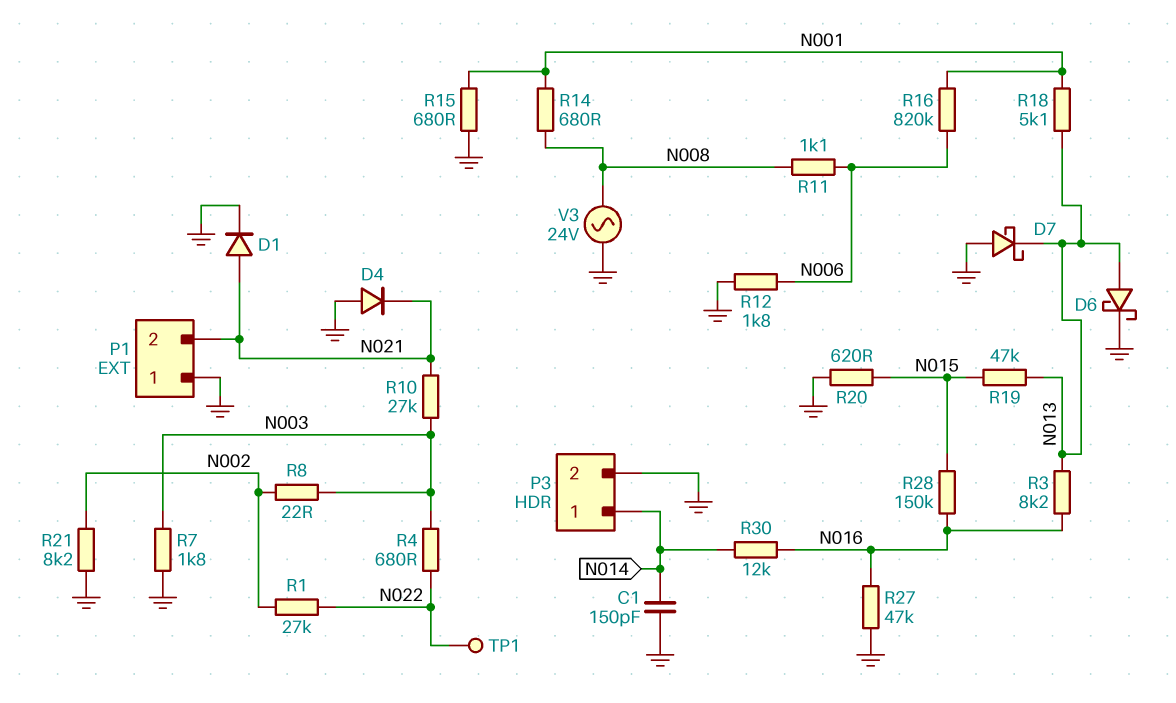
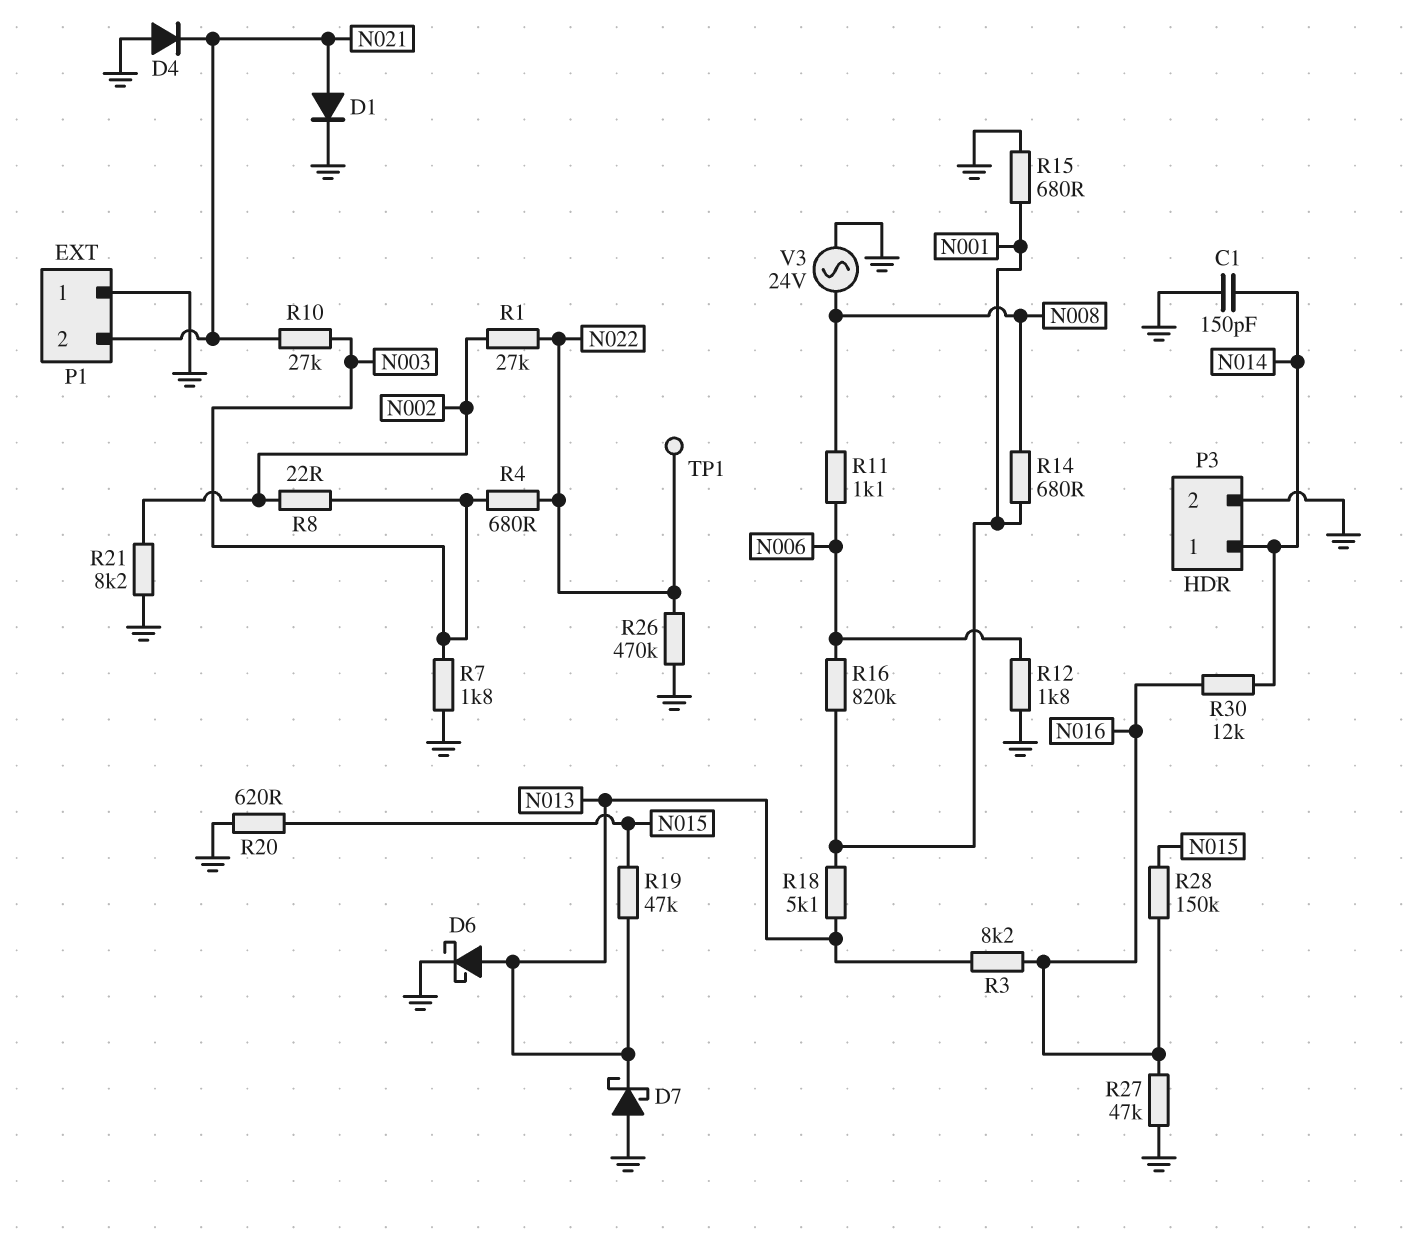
R26: none -> 470k (GND, N022)

